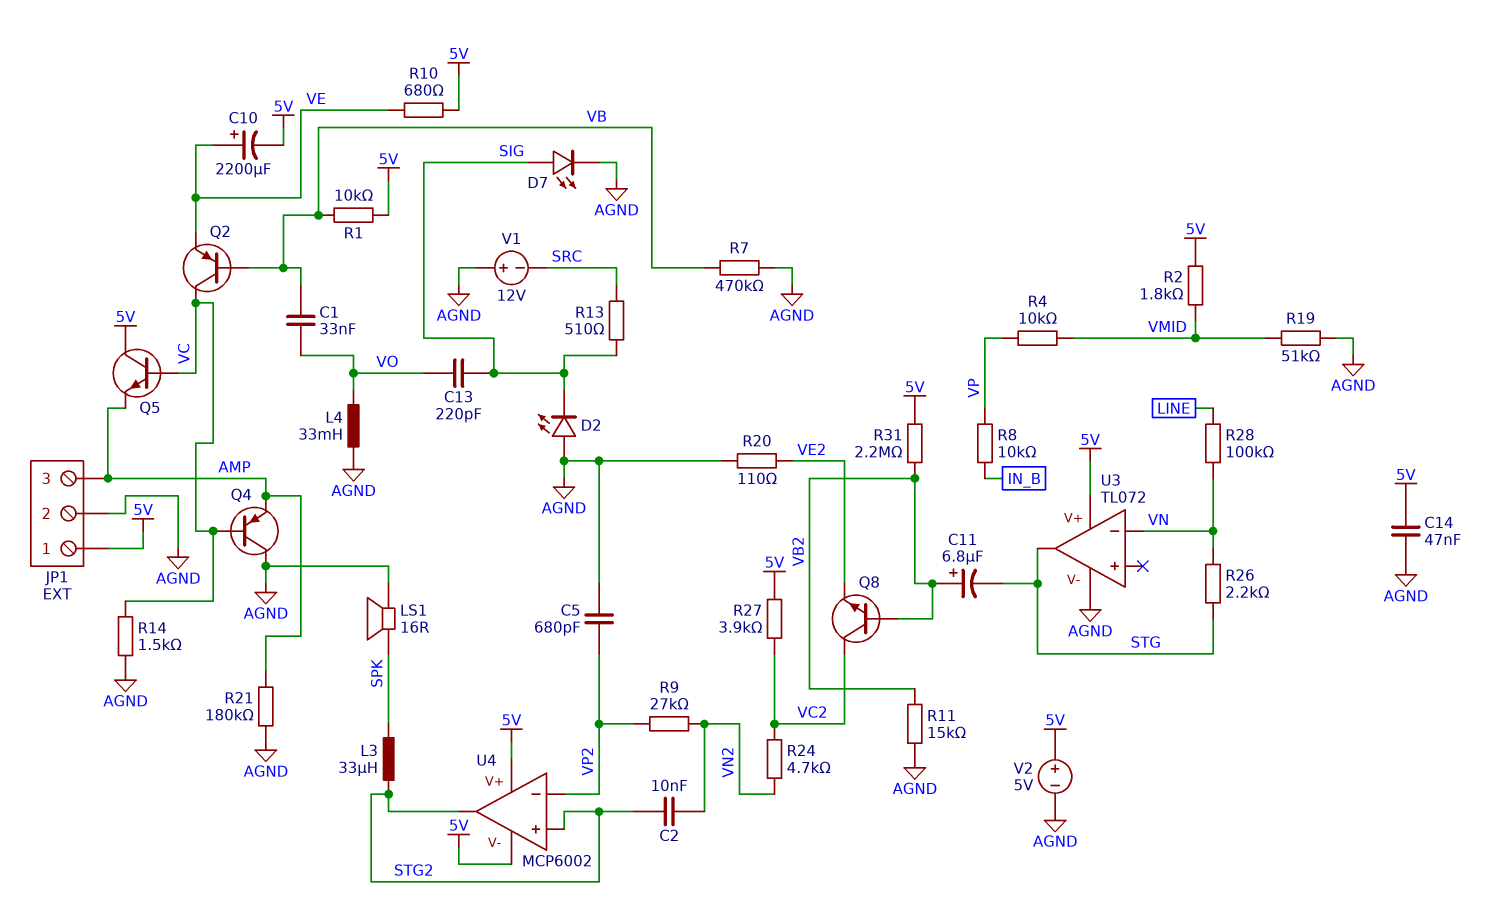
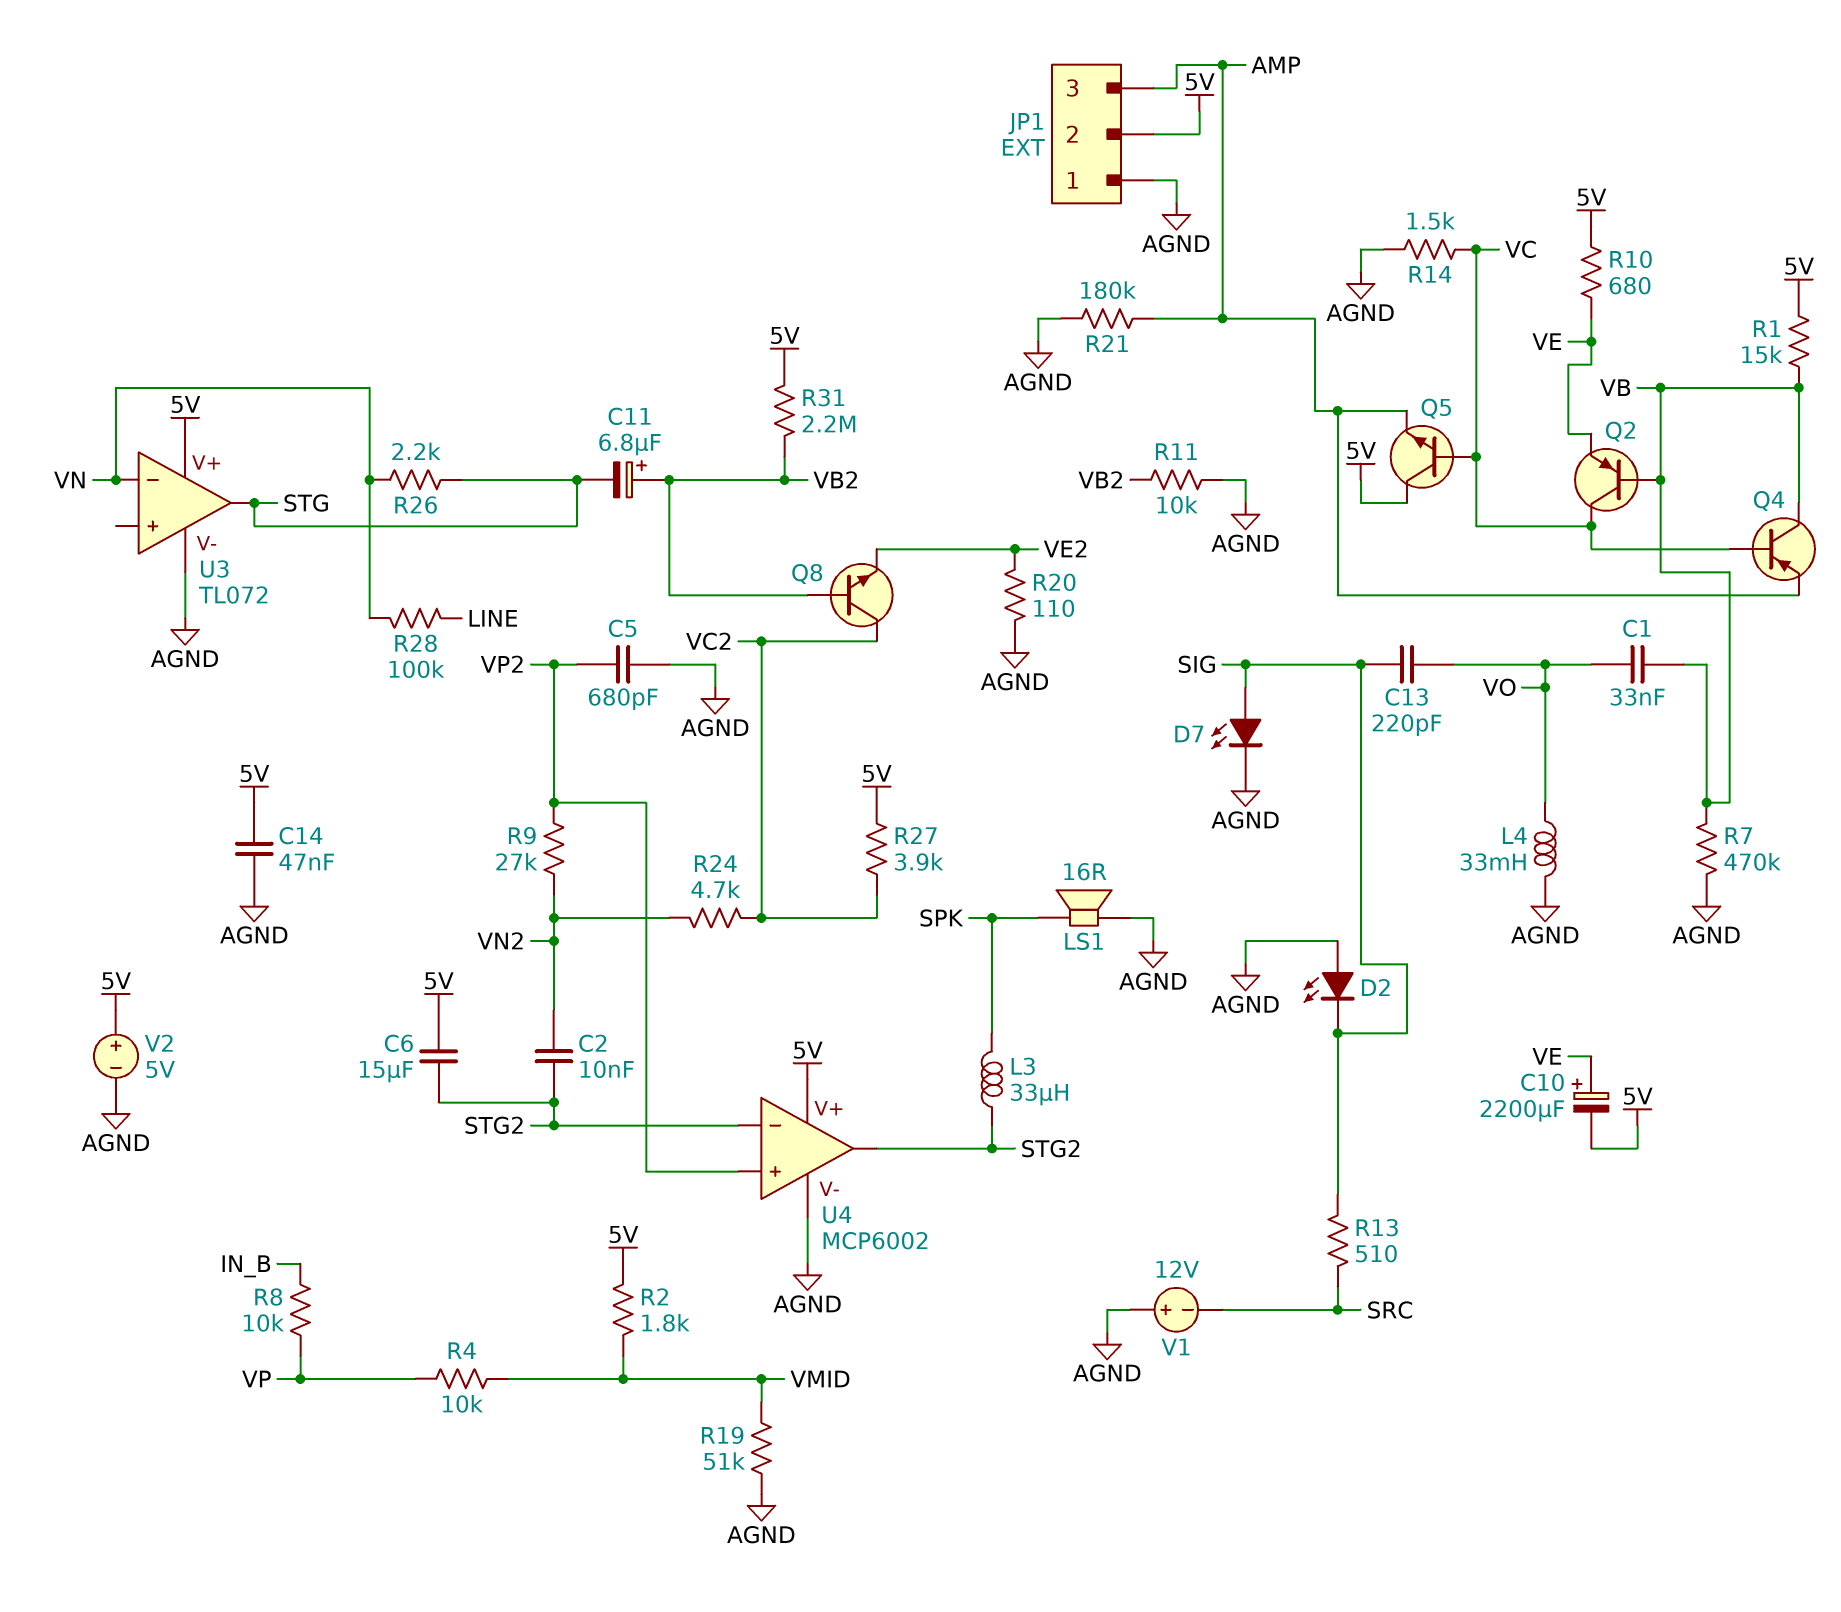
C6: none -> 15uF (5V, STG2)
JP1 pin 1: 5V -> AGND
JP1 pin 2: AGND -> 5V
Q4: PNP (B VC, C AGND, E AMP) -> PNP (B VC, C VB, E AMP)
R1: 10k (5V, VB) -> 15k (5V, VB)
R11: 15k (AGND, VB2) -> 10k (AGND, VB2)
U4 pin V-: 5V -> AGND
U4 pin in+: STG2 -> VP2
U4 pin in-: VP2 -> STG2

